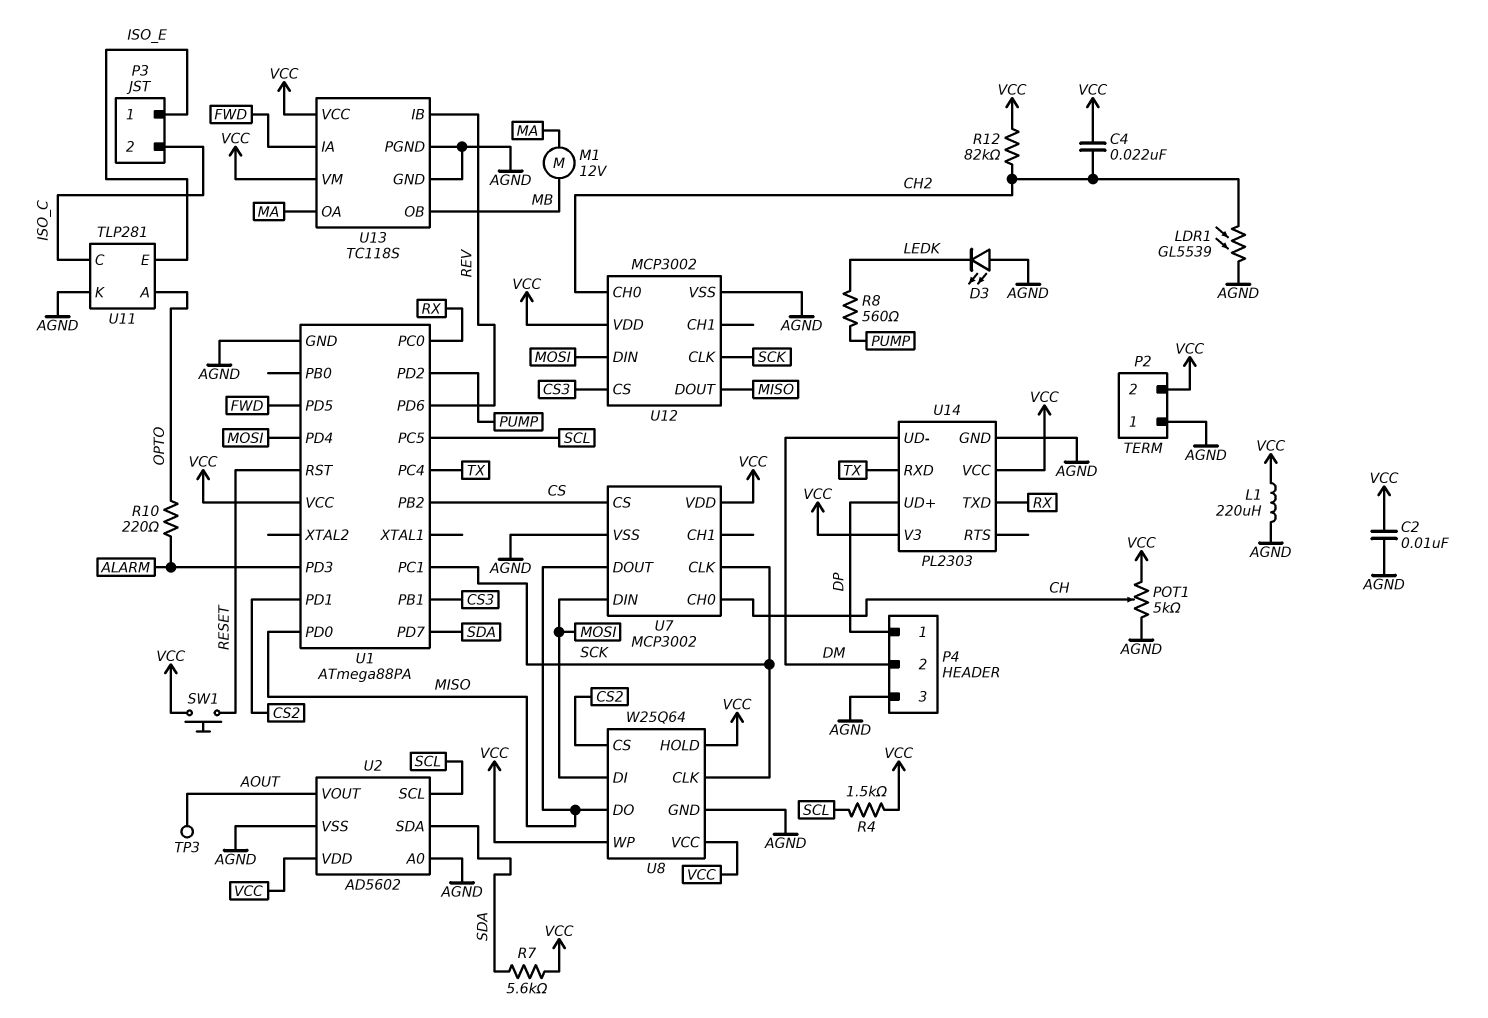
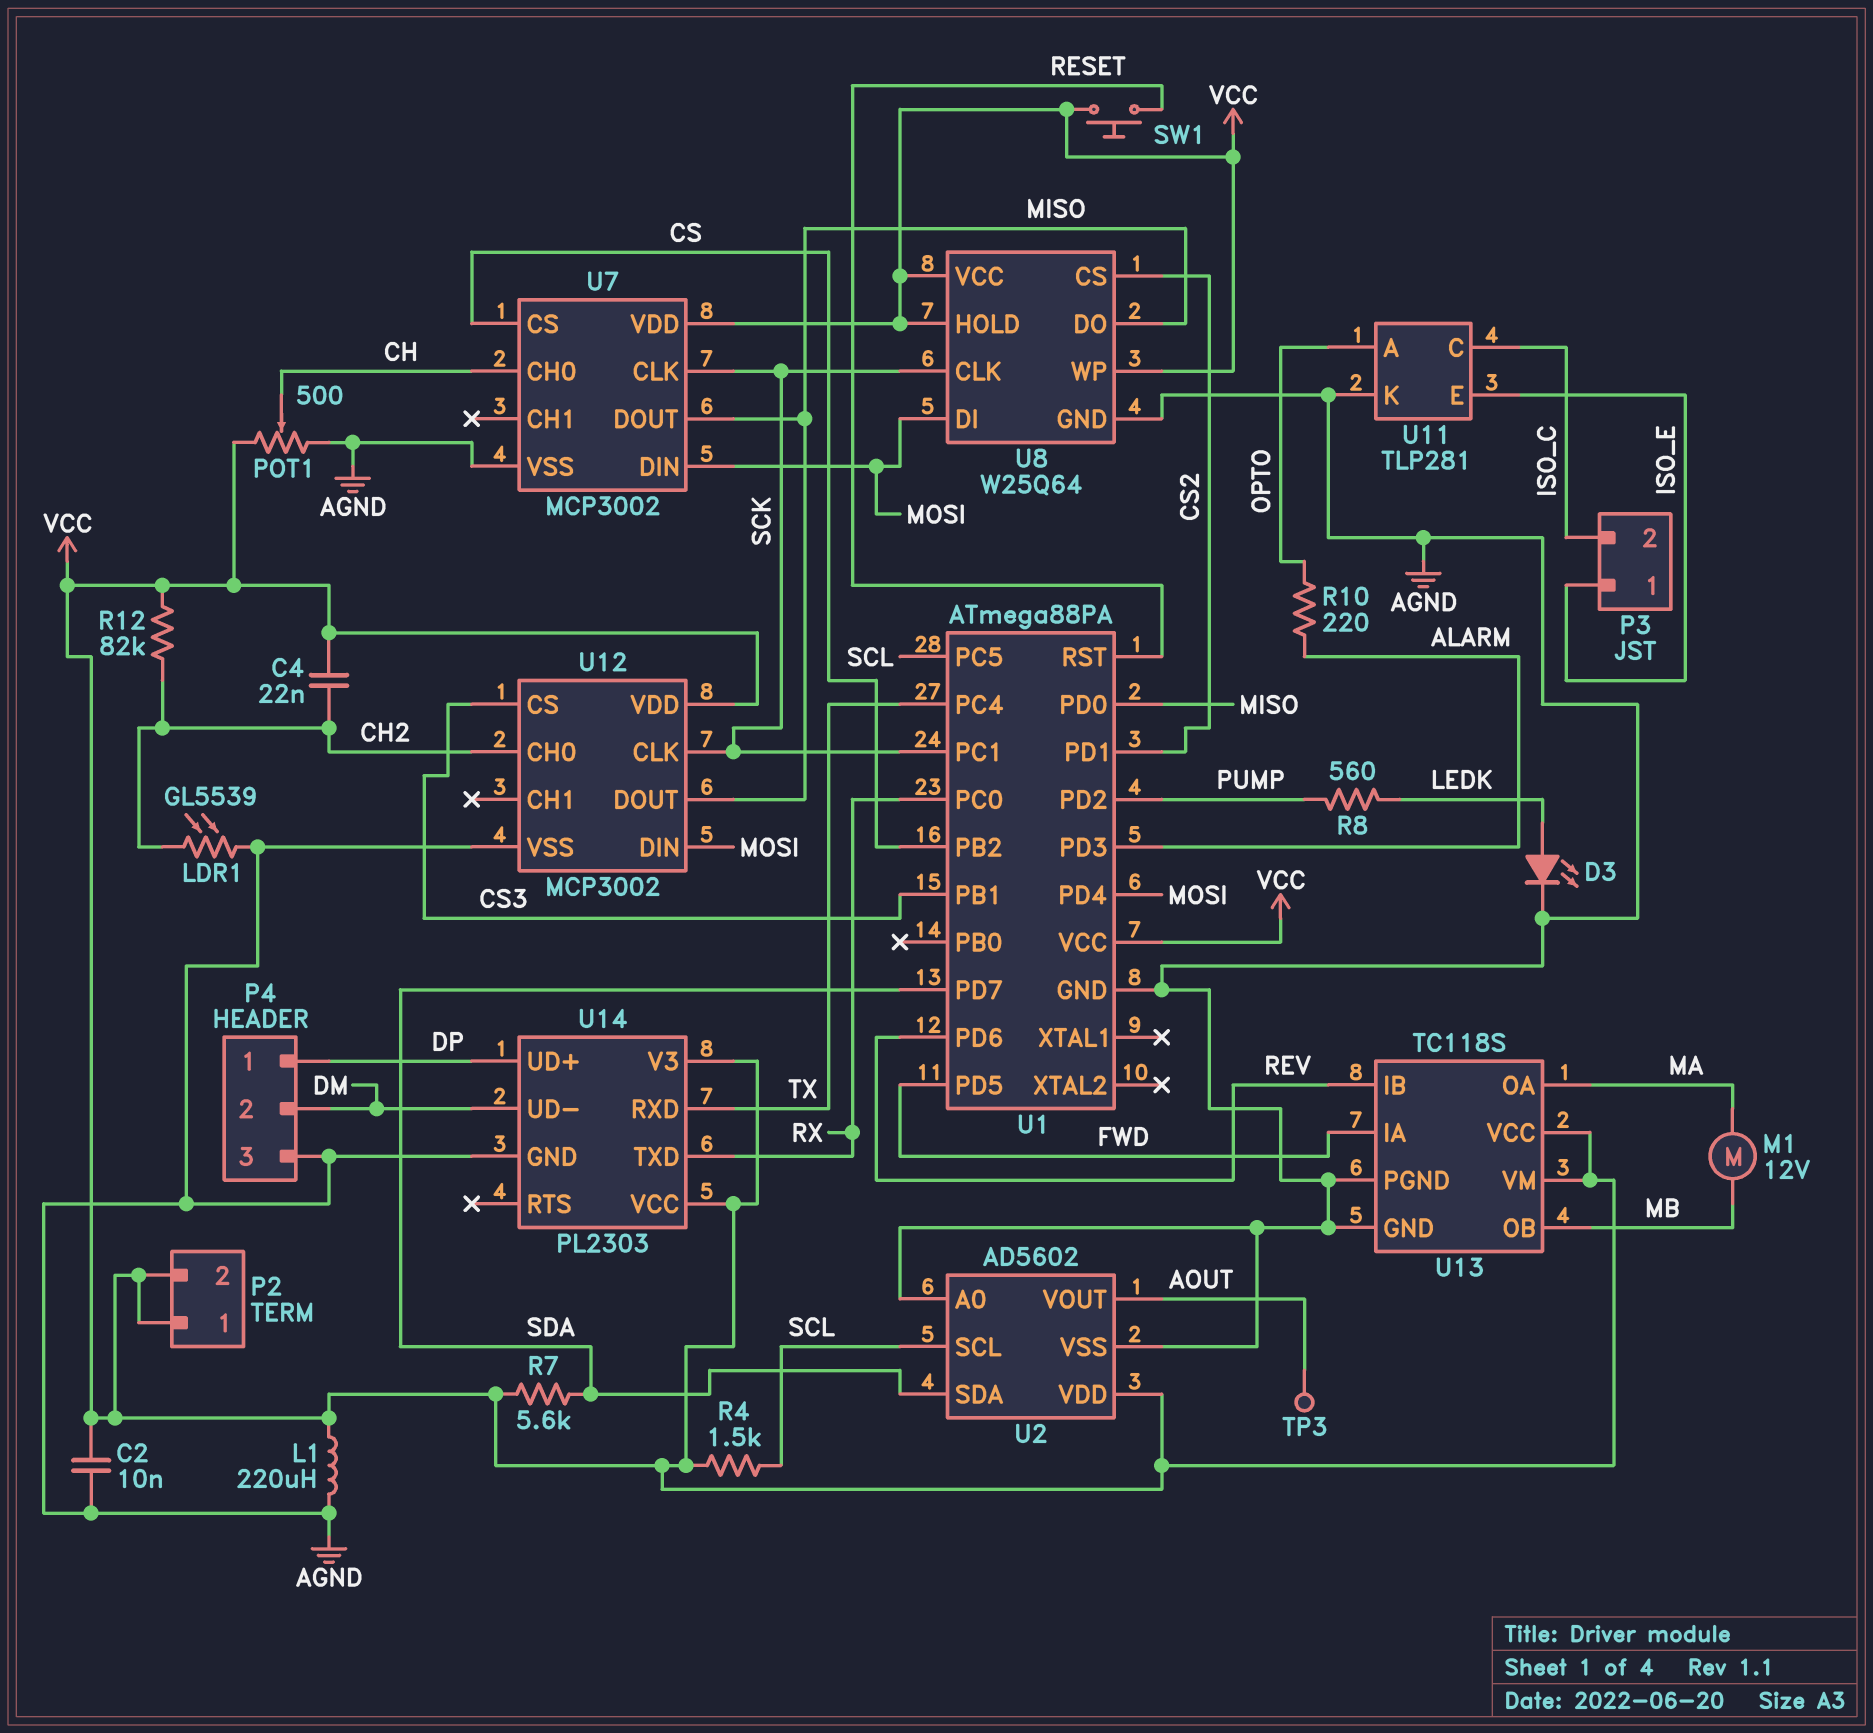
D3: LED (A AGND, K LEDK) -> LED (A LEDK, K AGND)
P2 pin 1: AGND -> VCC
POT1: 5k (AGND, VCC, wiper CH) -> 500 (AGND, VCC, wiper CH)

